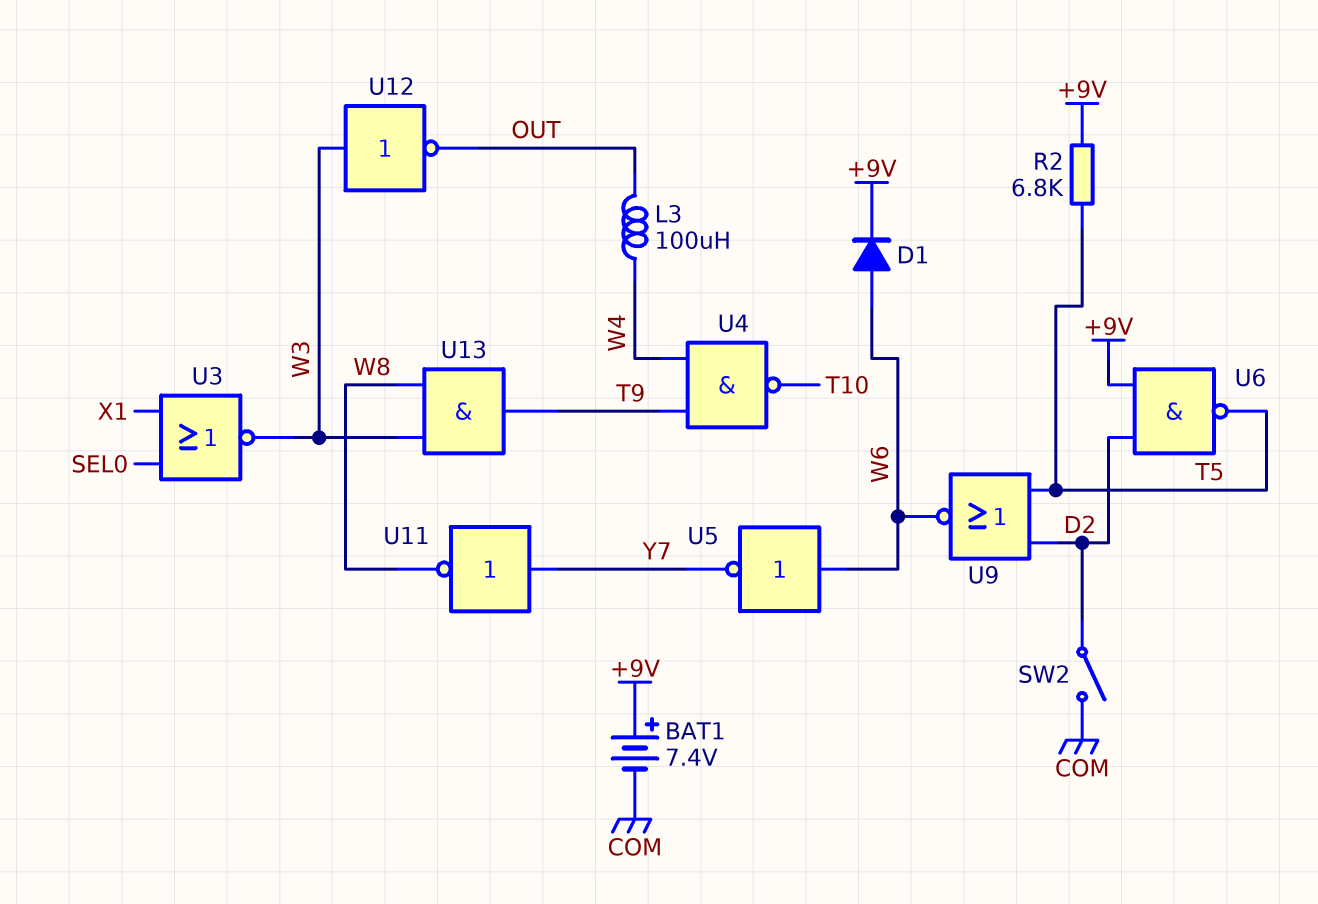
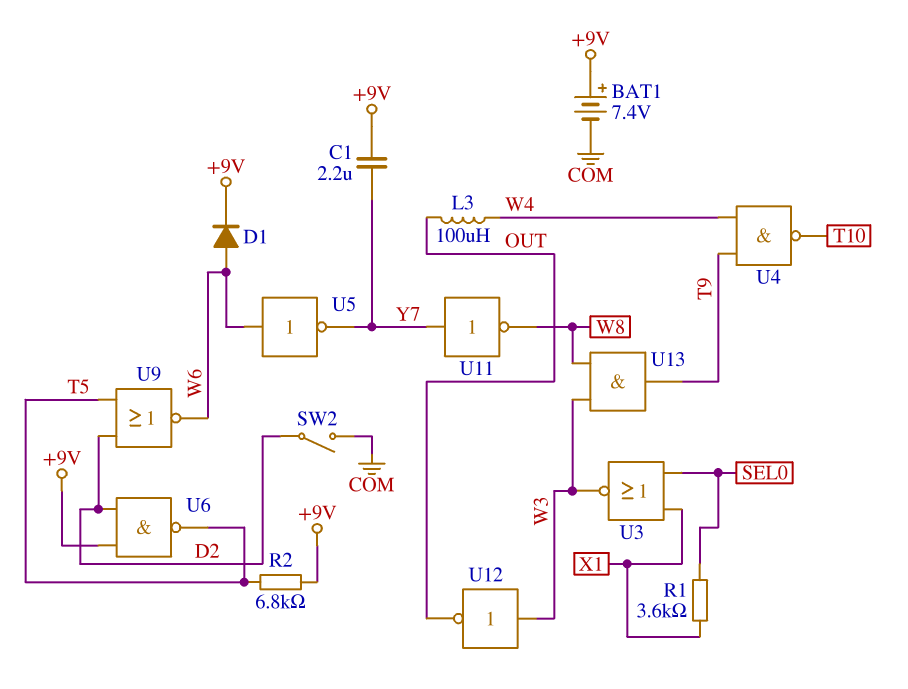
C1: none -> 2.2uF (+9V, Y7)
R1: none -> 3.6k (SEL0, X1)

